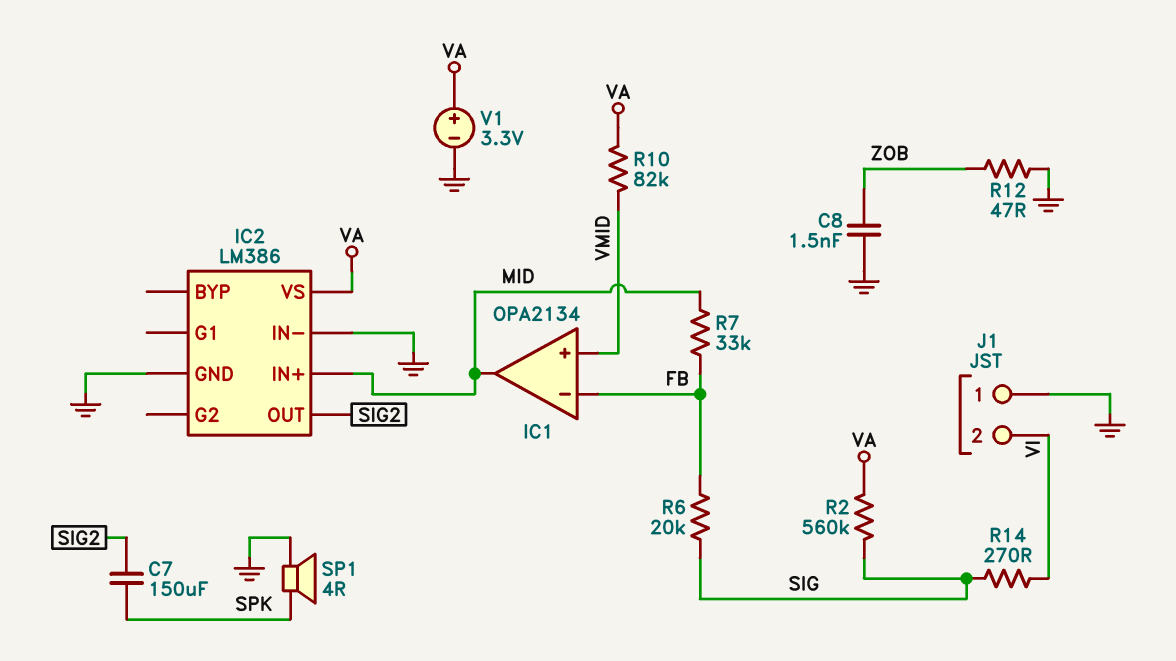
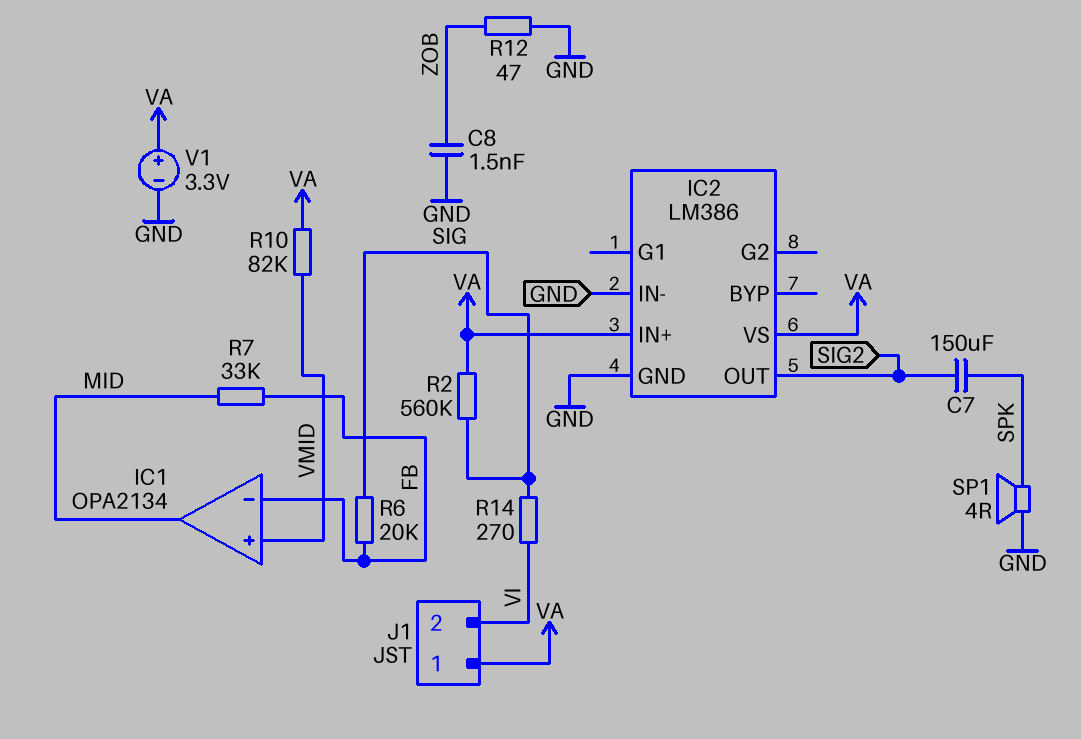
IC2 pin IN+: MID -> VA
J1 pin 1: GND -> VA

